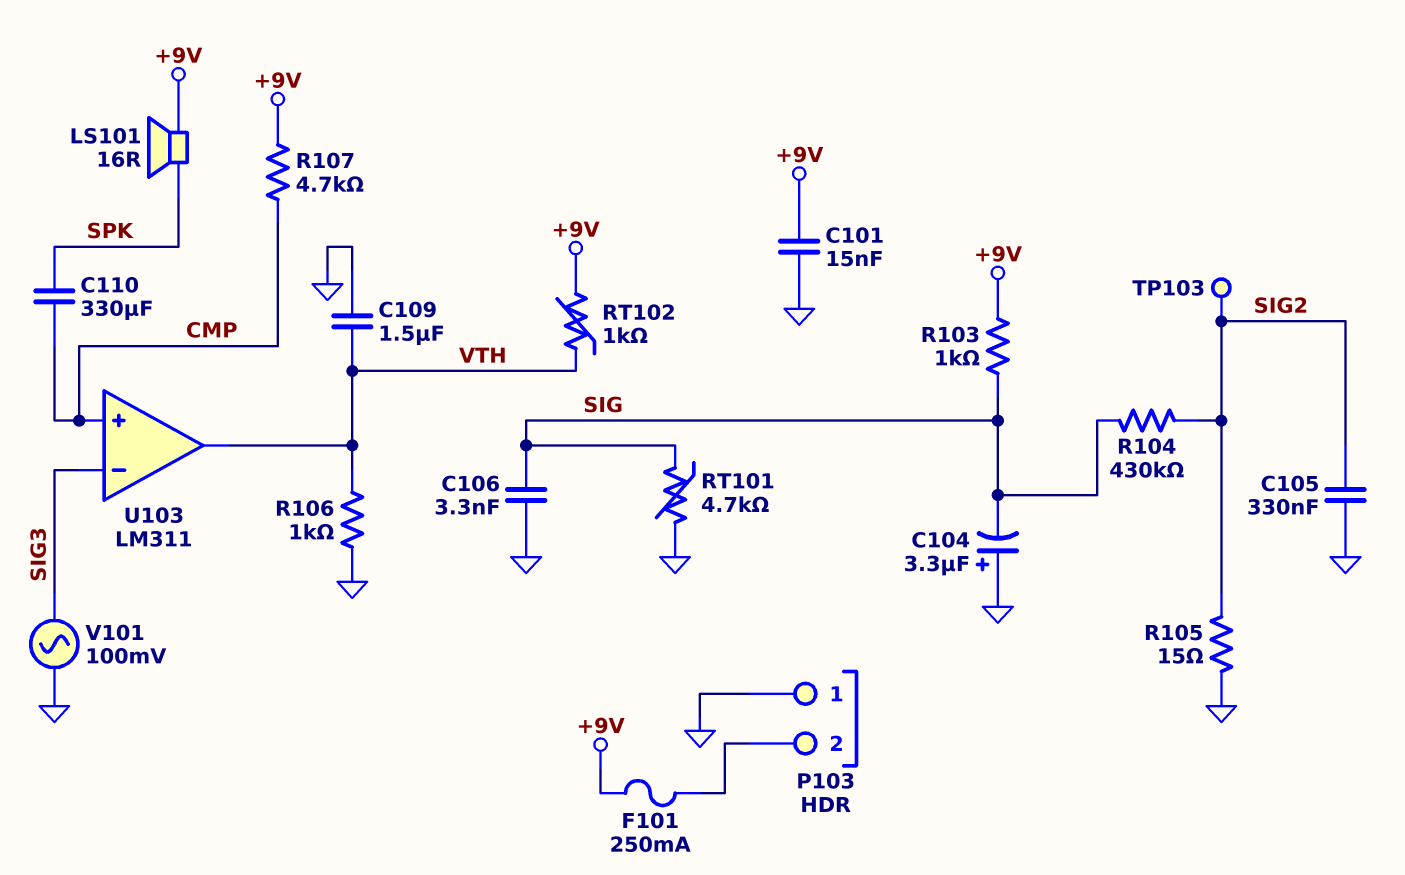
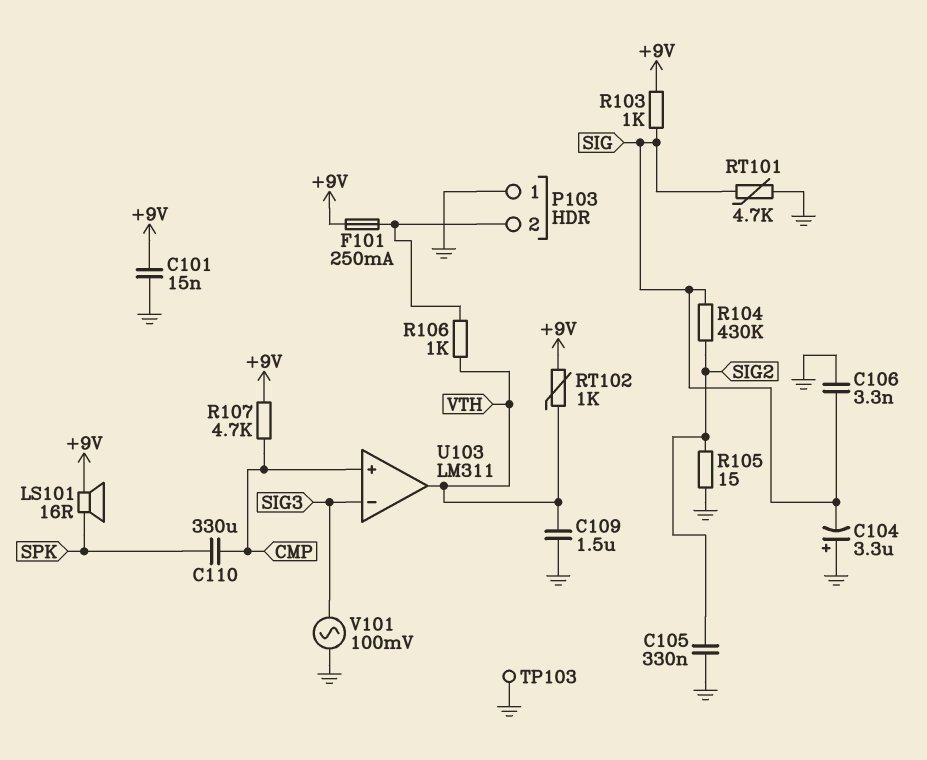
R106: 1k (GND, VTH) -> 1k (P103/2, VTH)
TP103: test point (SIG2) -> test point (GND)

